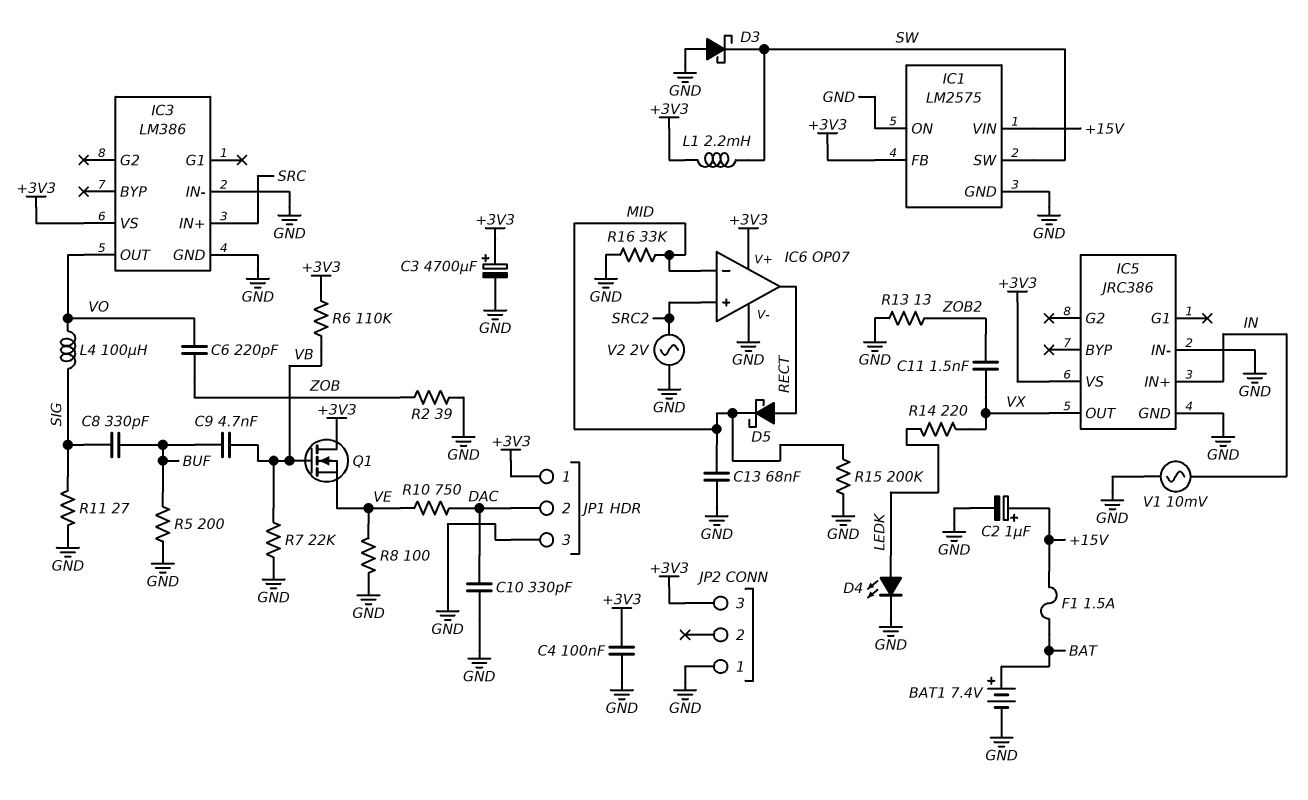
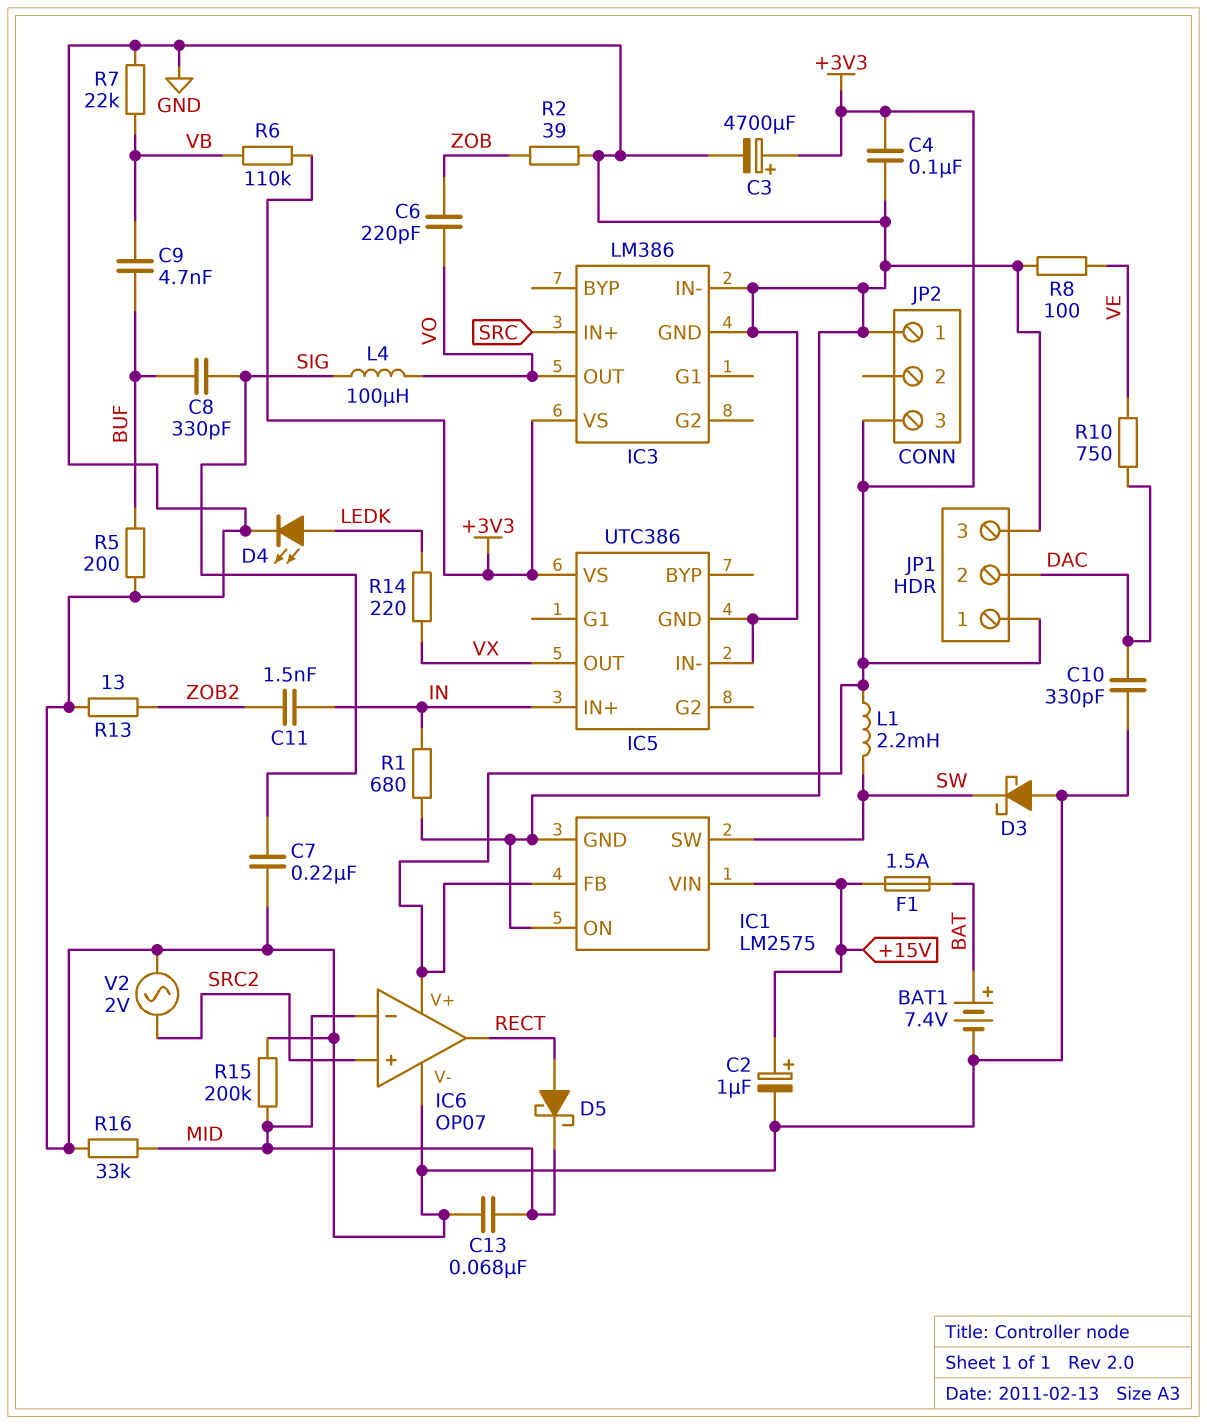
C7: none -> 220nF (GND, SIG)
C11: 1.5nF (VX, ZOB2) -> 1.5nF (IN, ZOB2)
IC5: JRC386 -> UTC386
Q1: NMOS (G VB, D +3V3, S VE) -> none
R1: none -> 680 (GND, IN)
R11: 27 (GND, SIG) -> none
V1: AC 10mV (GND, IN) -> none

